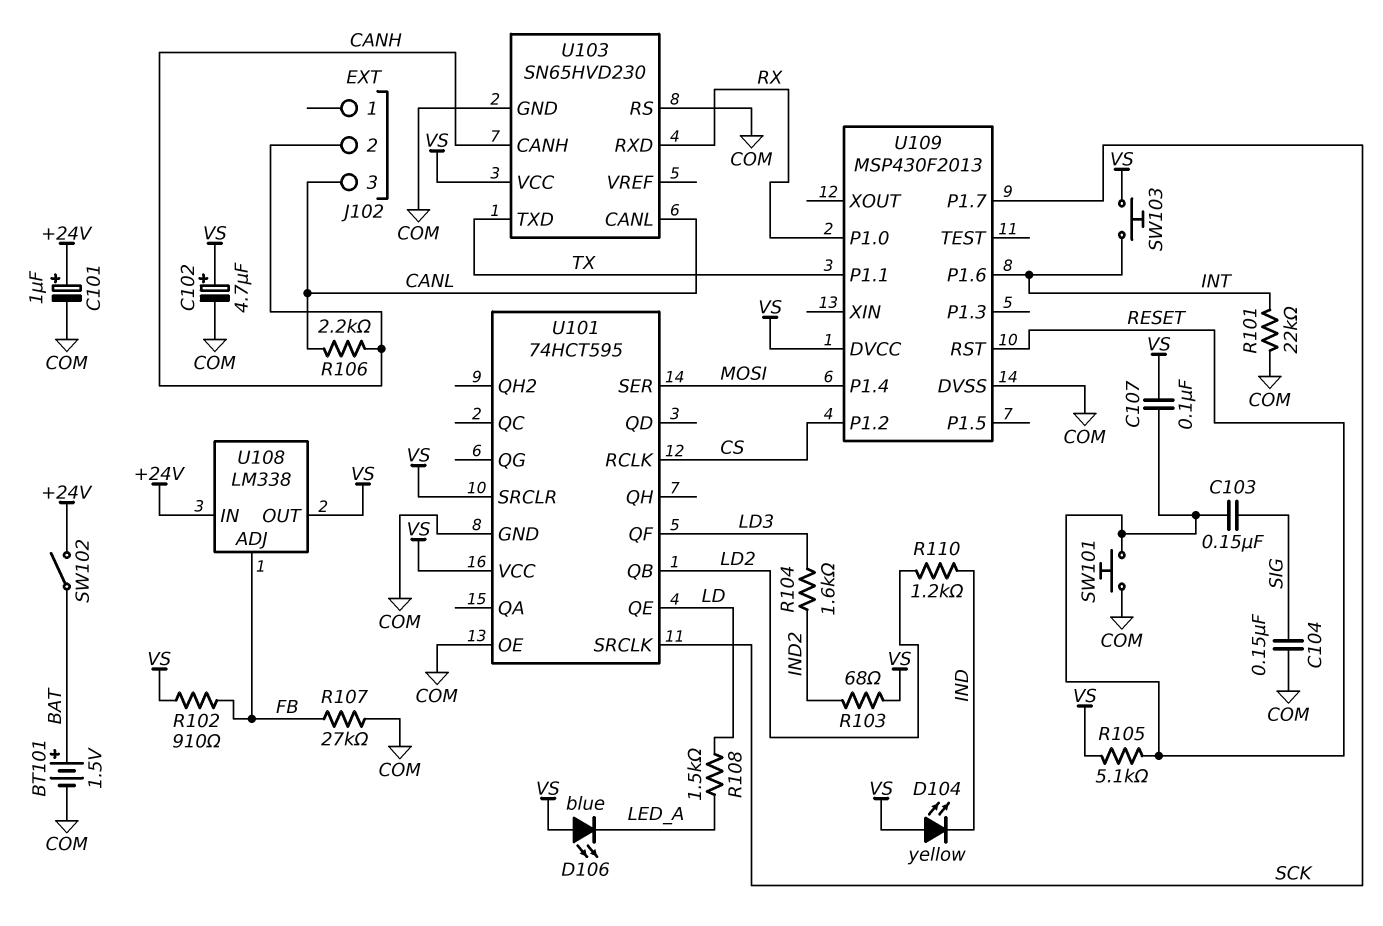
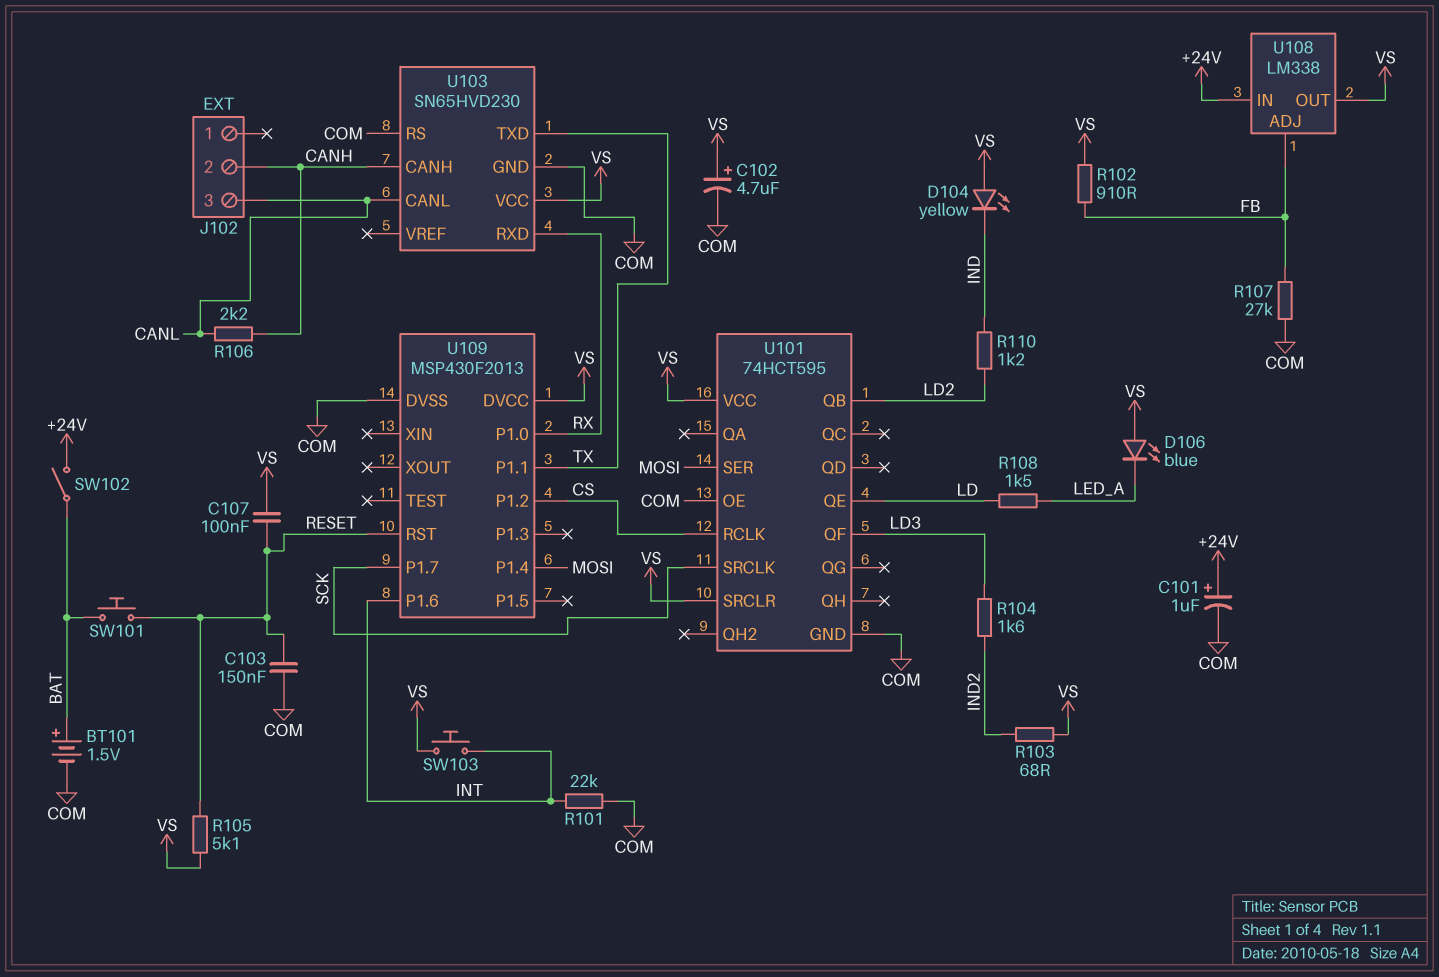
C103: 150nF (RESET, SIG) -> 150nF (COM, RESET)
C104: 150nF (COM, SIG) -> none
SW101: button (COM, RESET) -> button (BAT, RESET)

